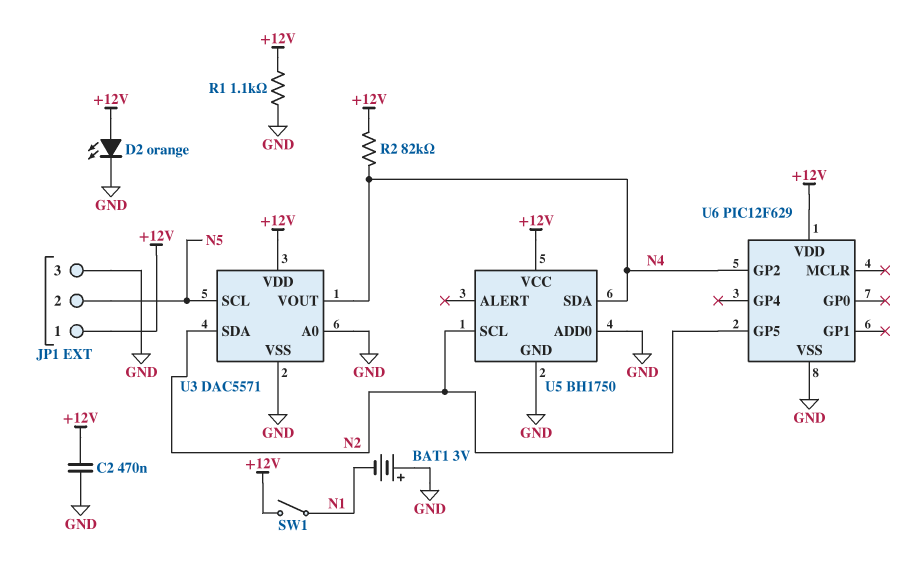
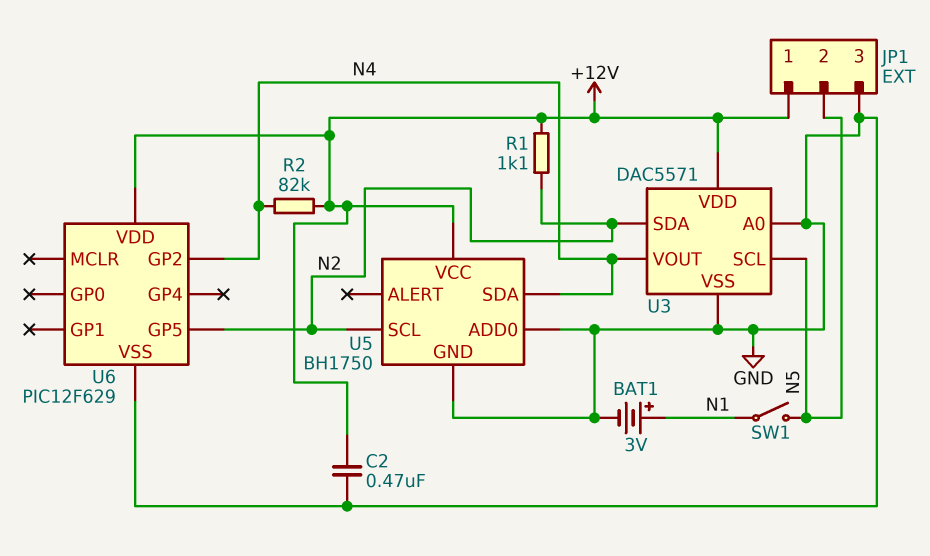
BAT1: 3V (plus GND, minus N1) -> 3V (plus N1, minus GND)
D2: LED orange (A +12V, K GND) -> none
R1: 1.1k (+12V, GND) -> 1.1k (+12V, N2)
SW1: switch (+12V, N1) -> switch (N1, N5)

